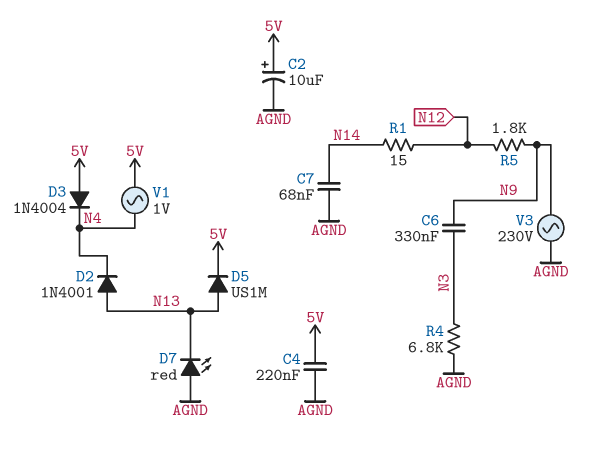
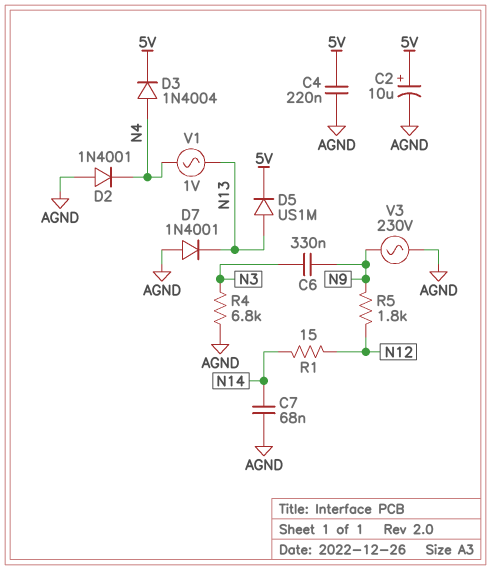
D2: diode 1N4001 (A N13, K N4) -> diode 1N4001 (A AGND, K N4)
D3: diode 1N4004 (A 5V, K N4) -> diode 1N4004 (A N4, K 5V)
D7: LED red (A AGND, K N13) -> diode 1N4001 (A AGND, K N13)
V1: AC 1V (5V, N4) -> AC 1V (N4, N13)

